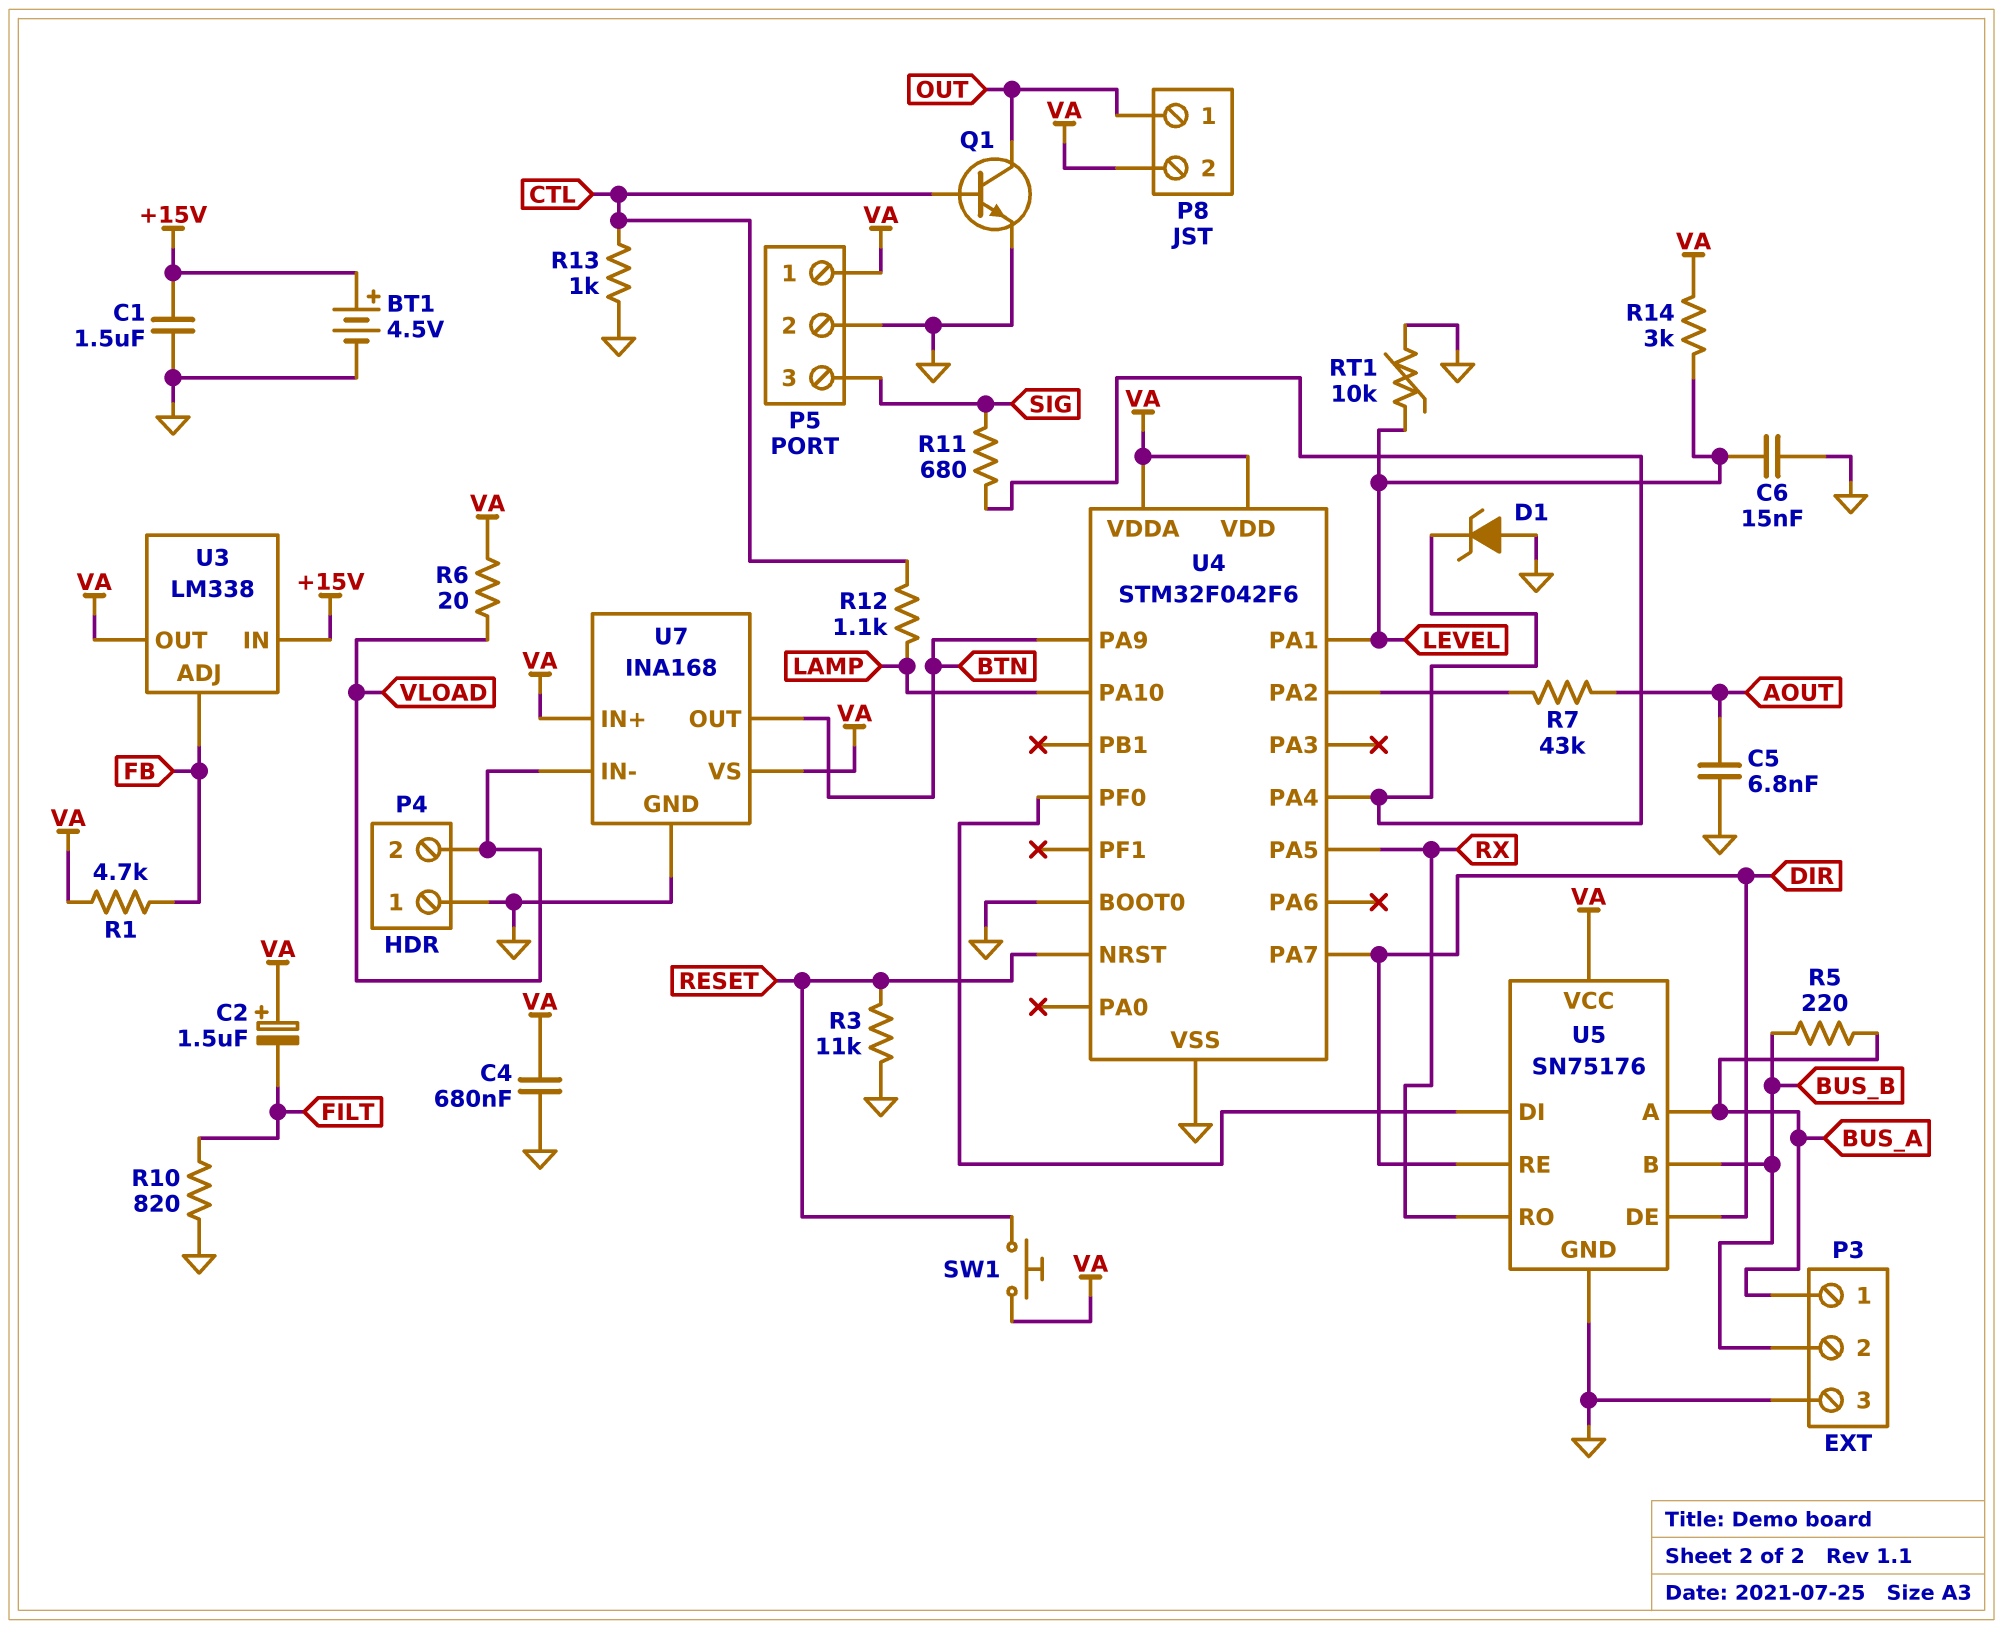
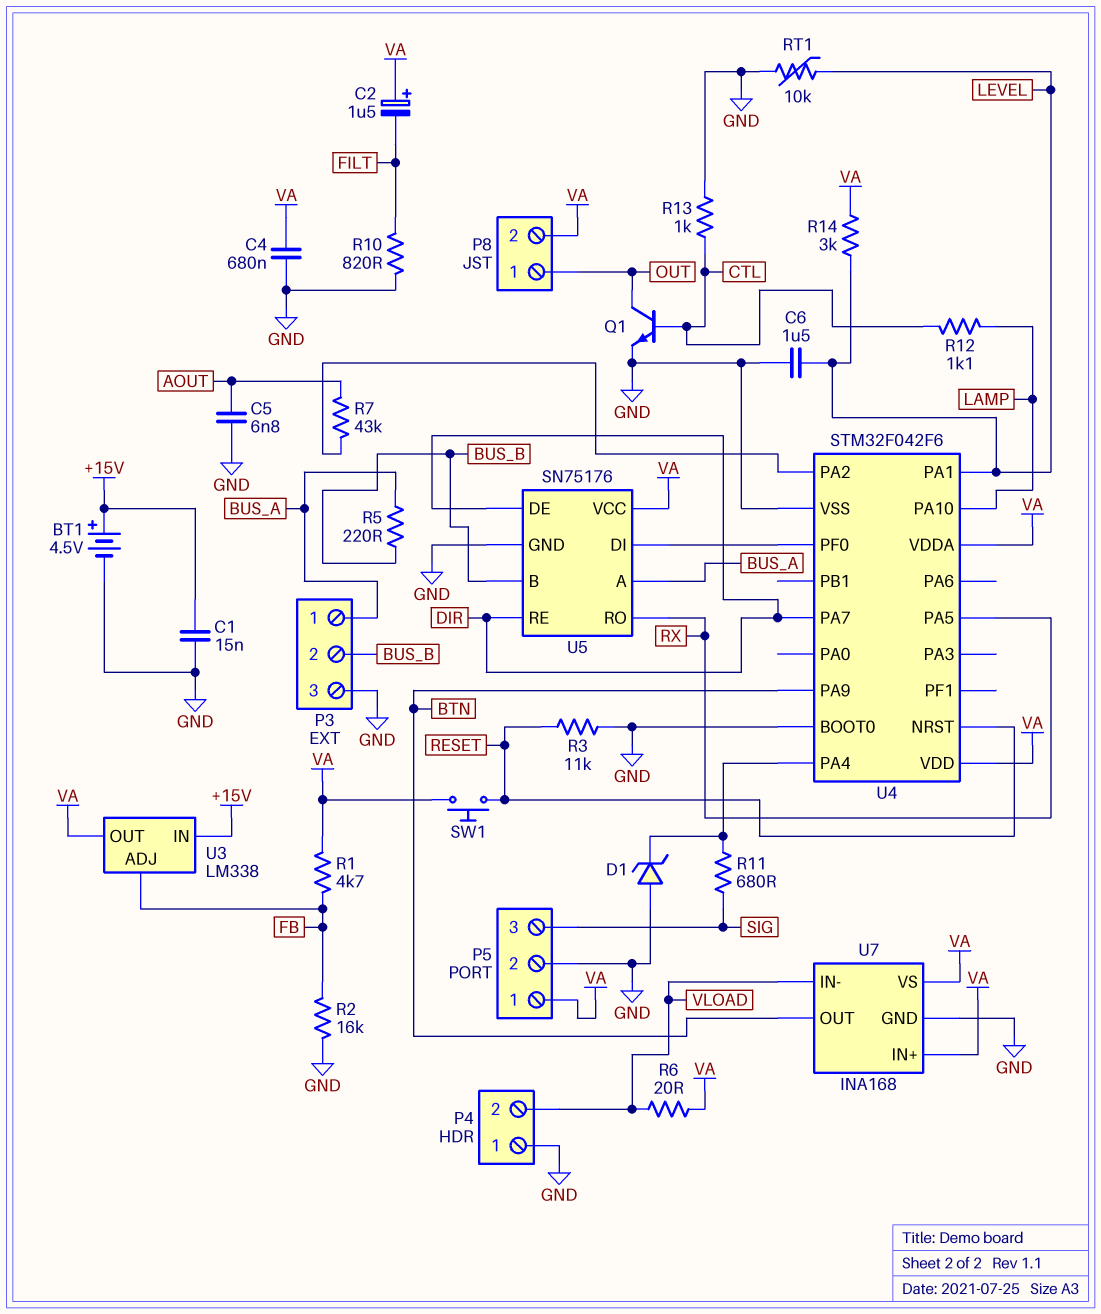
C1: 1.5uF (+15V, GND) -> 15nF (+15V, GND)
C6: 15nF (GND, LEVEL) -> 1.5uF (GND, LEVEL)
R2: none -> 16k (FB, GND)

